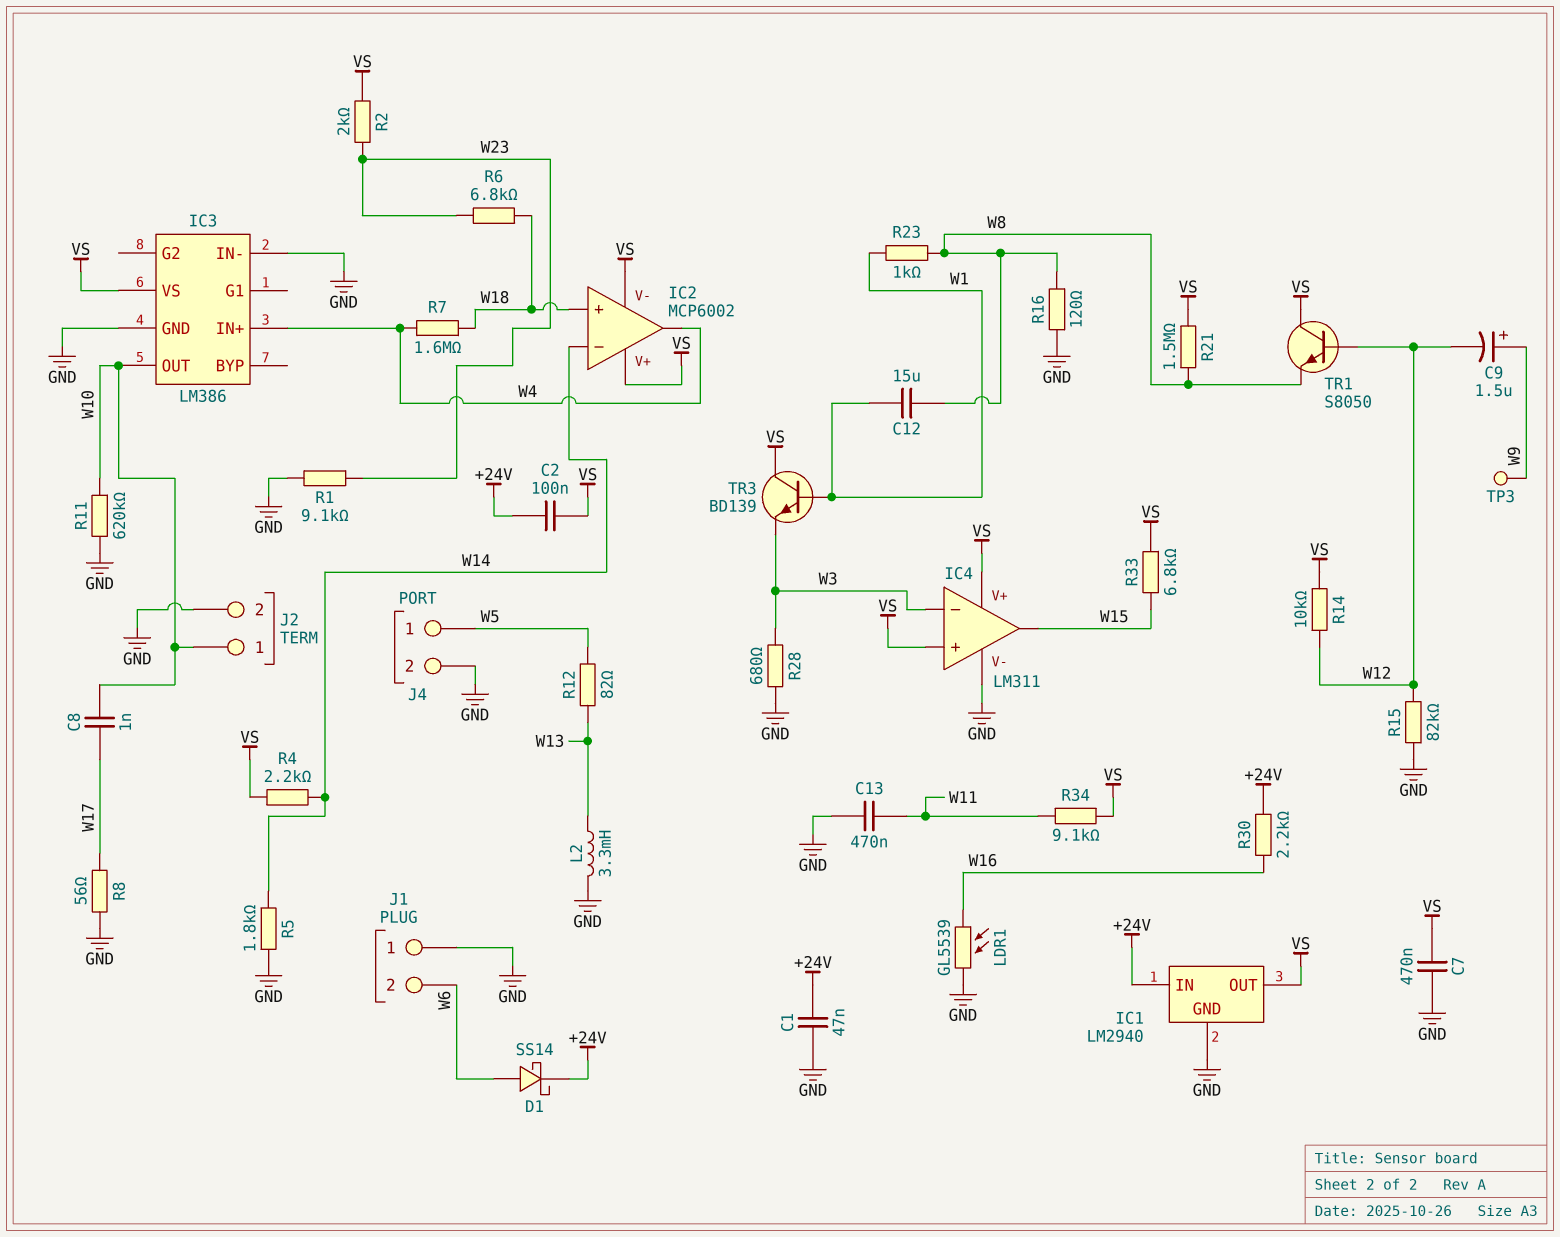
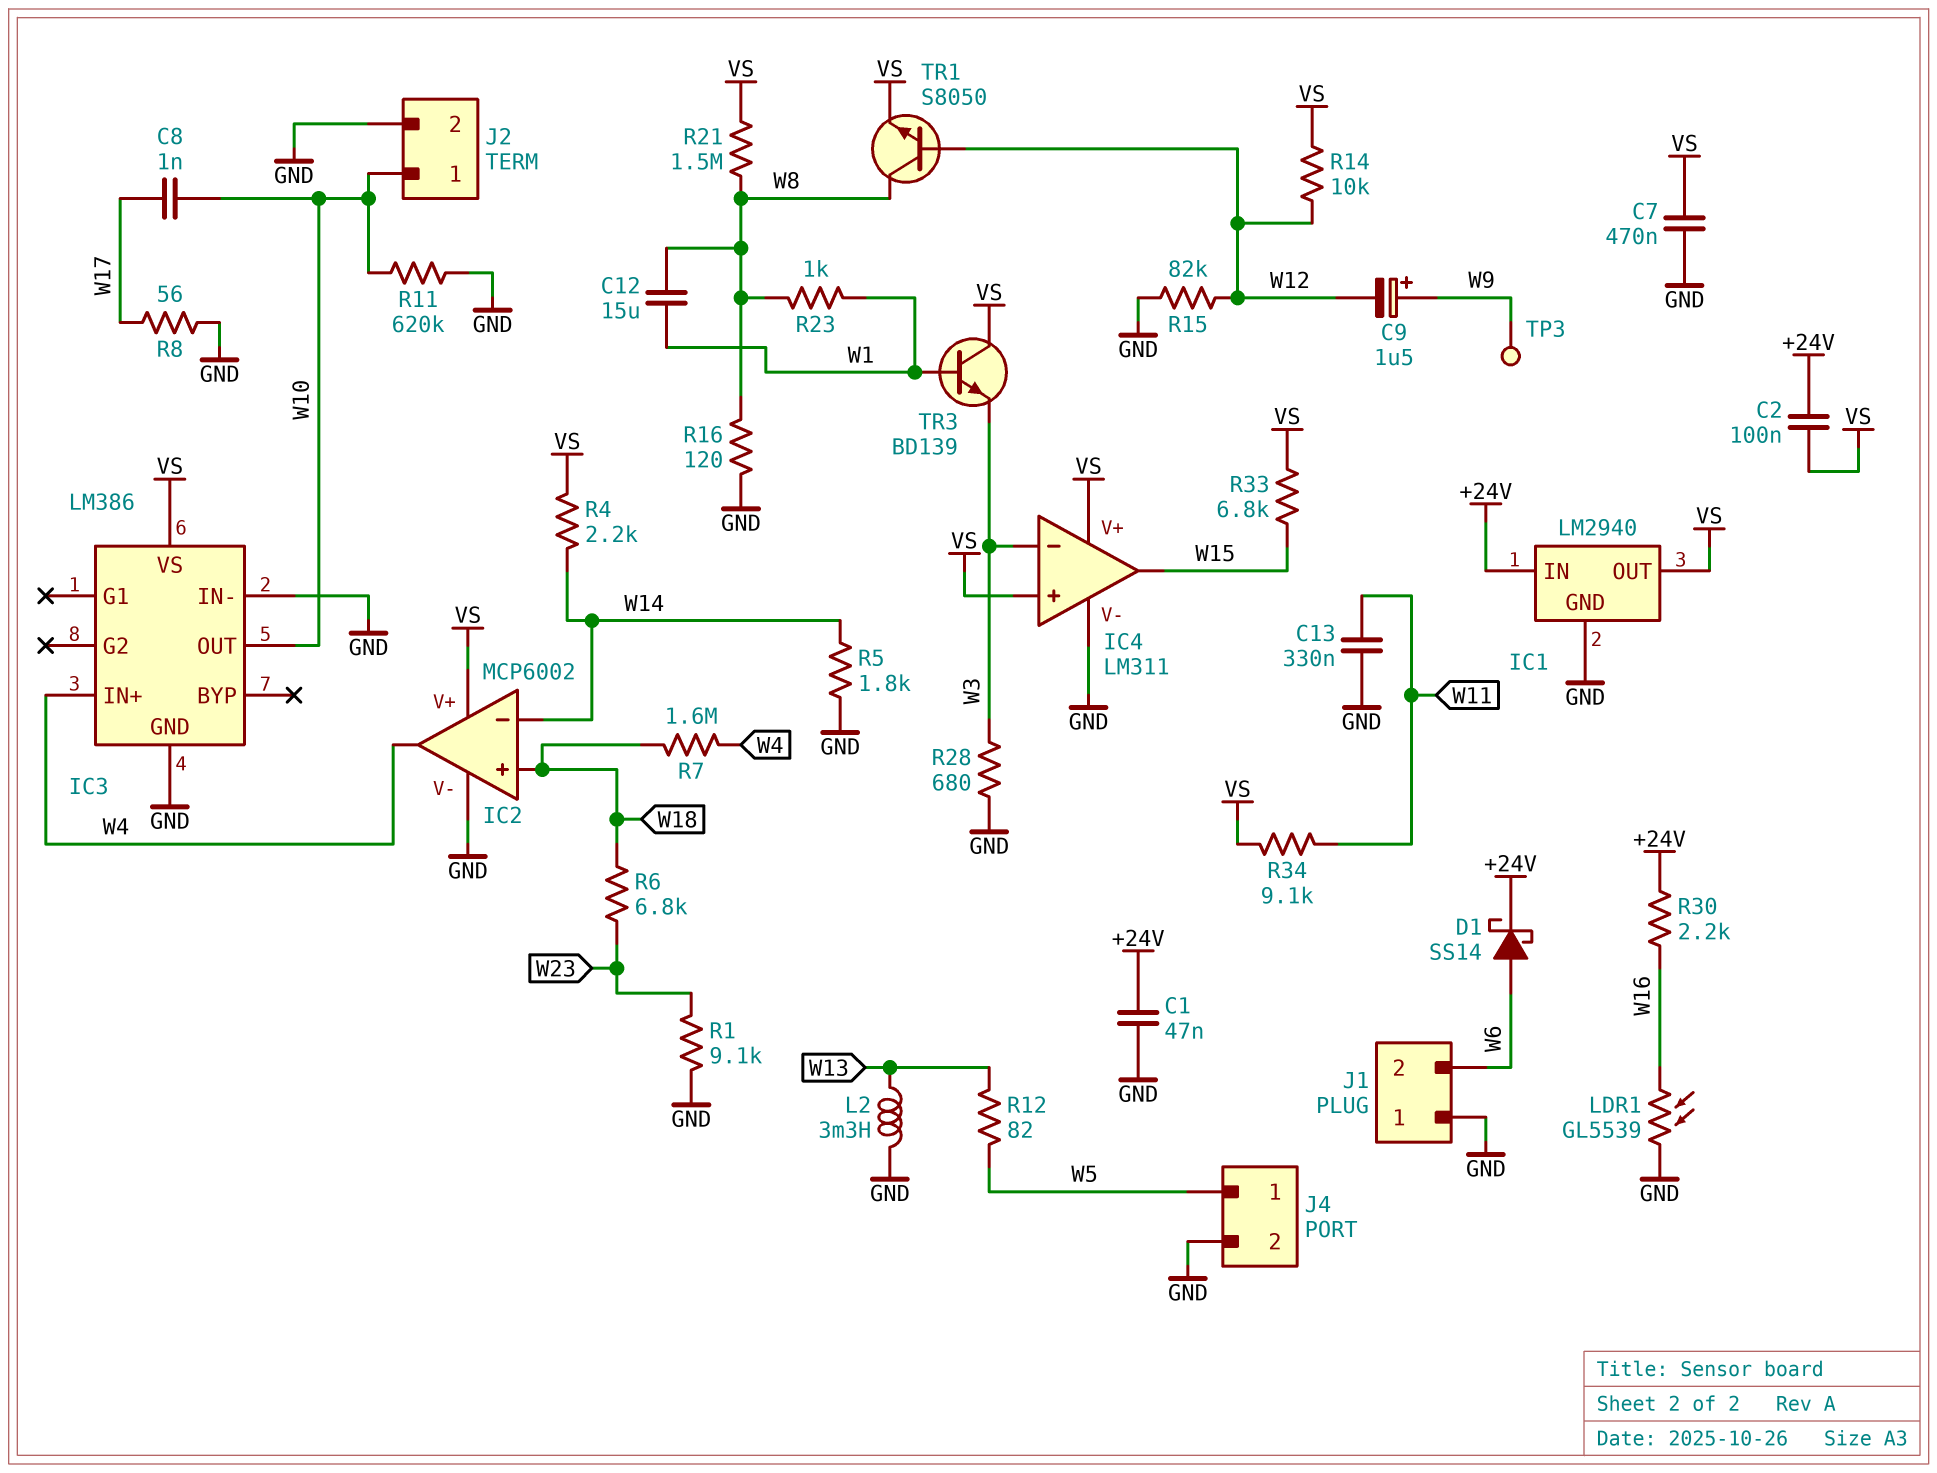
C13: 470nF (GND, W11) -> 330nF (GND, W11)
IC2 pin V-: VS -> GND
R2: 2k (VS, W23) -> none
TR1: NPN S8050 (B W12, C VS, E W8) -> NPN S8050 (B W12, C W8, E VS)

